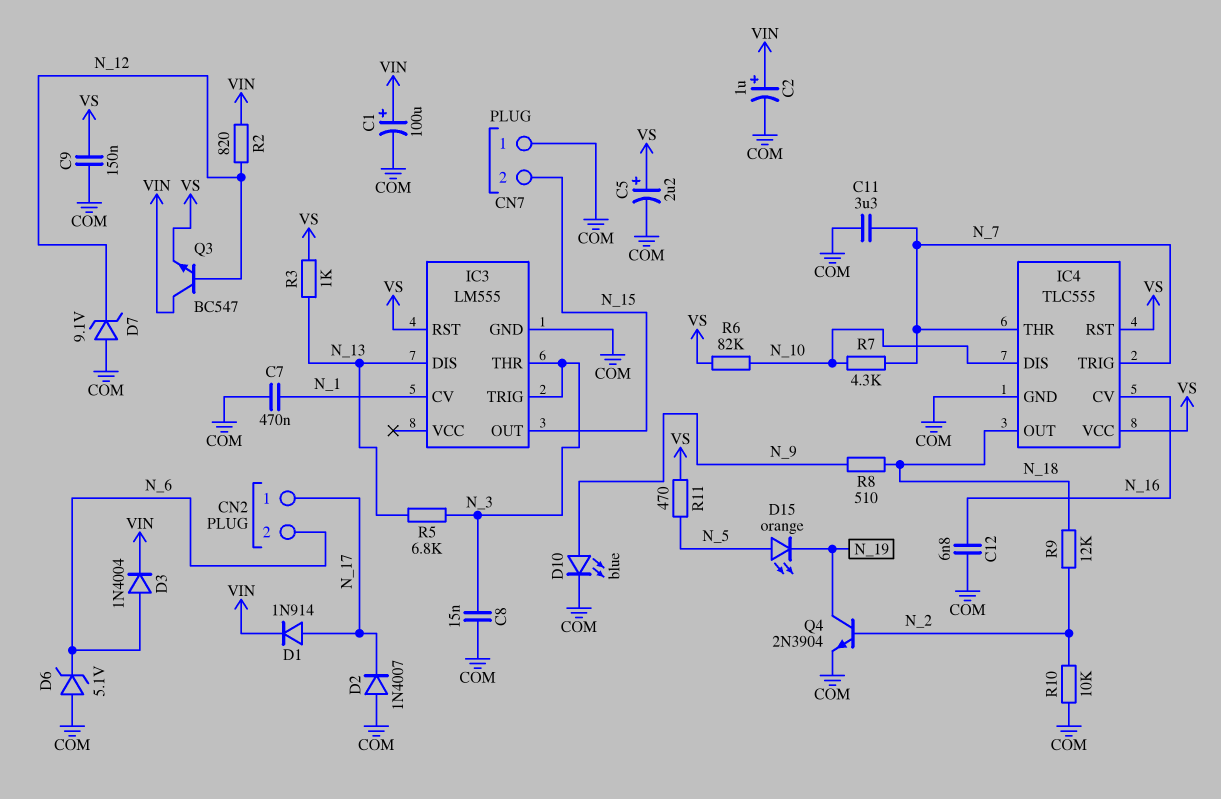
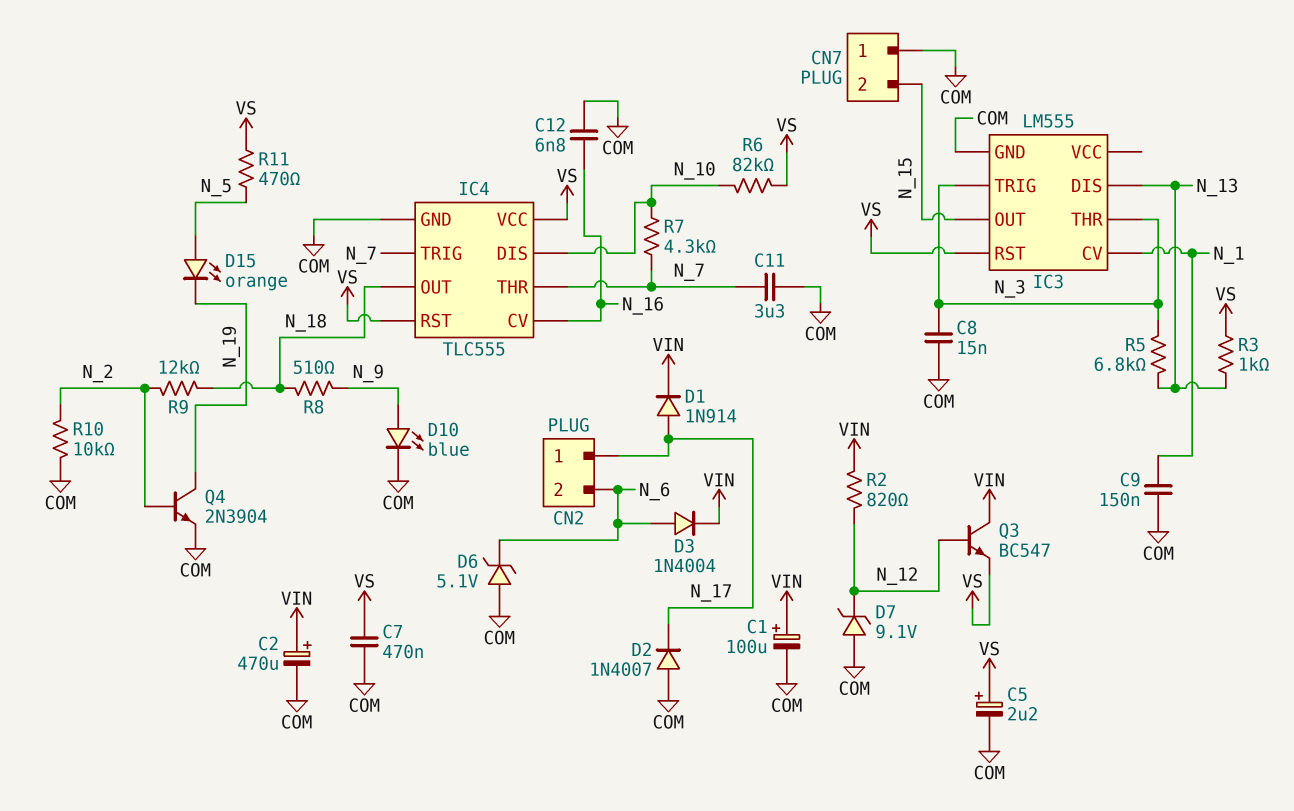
C2: 1uF (plus VIN, minus COM) -> 470uF (plus VIN, minus COM)
C7: 470nF (COM, N_1) -> 470nF (COM, VS)
C9: 150nF (COM, VS) -> 150nF (COM, N_1)

